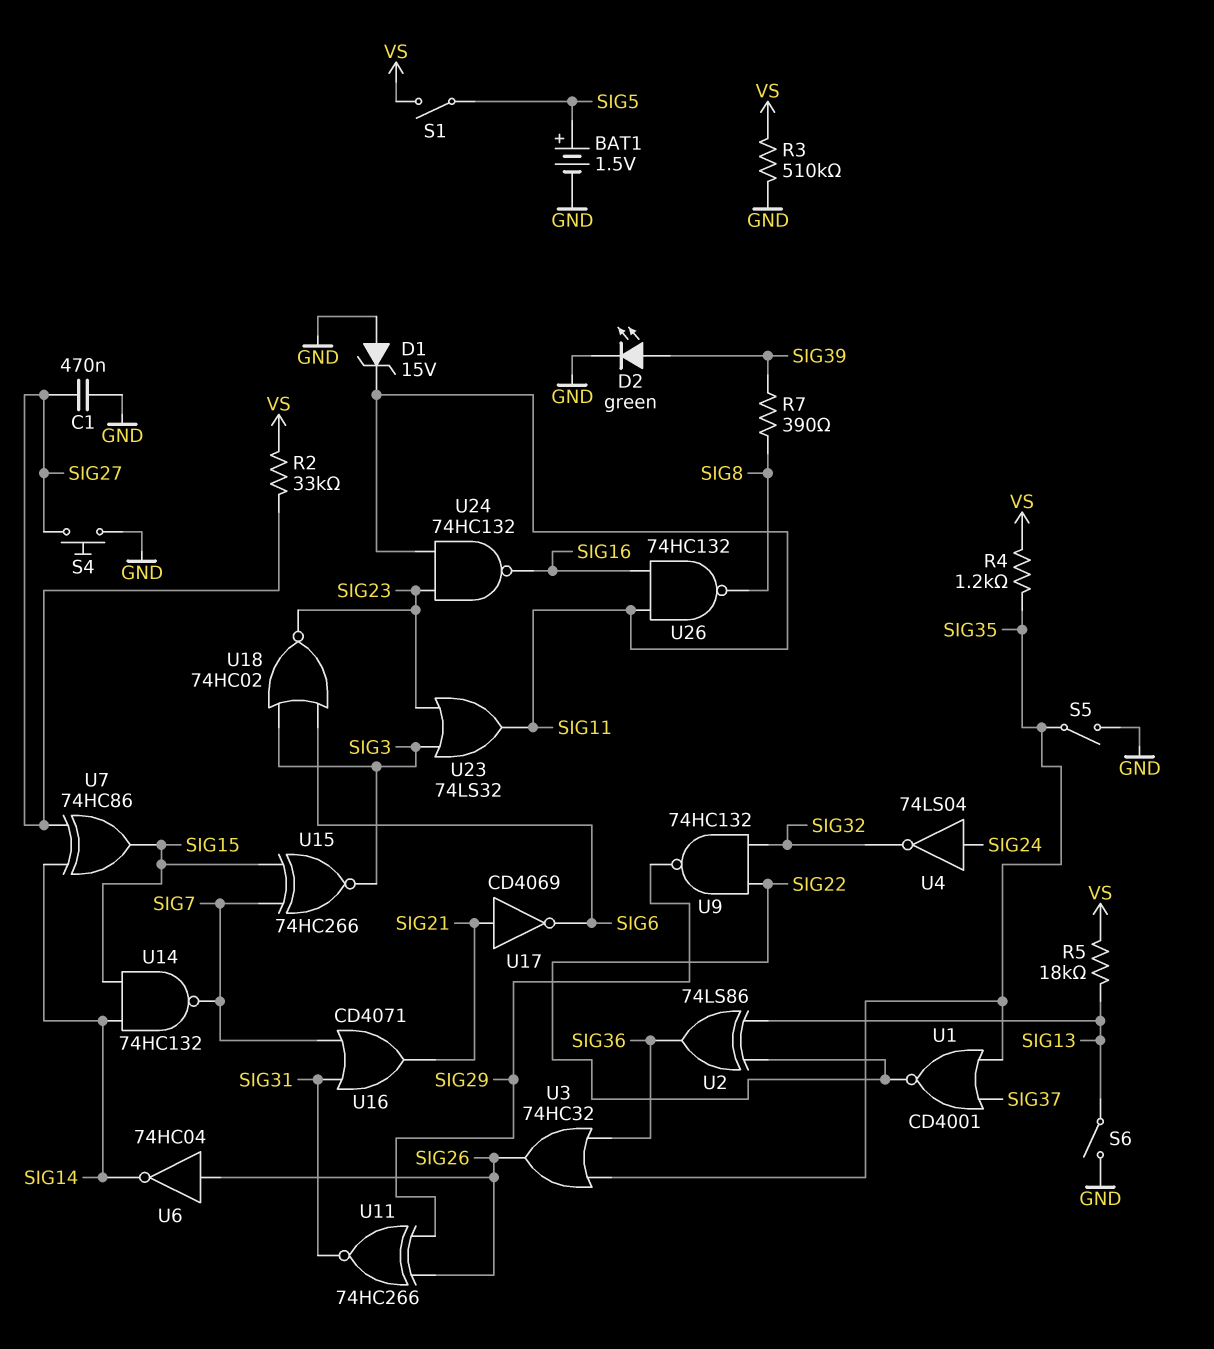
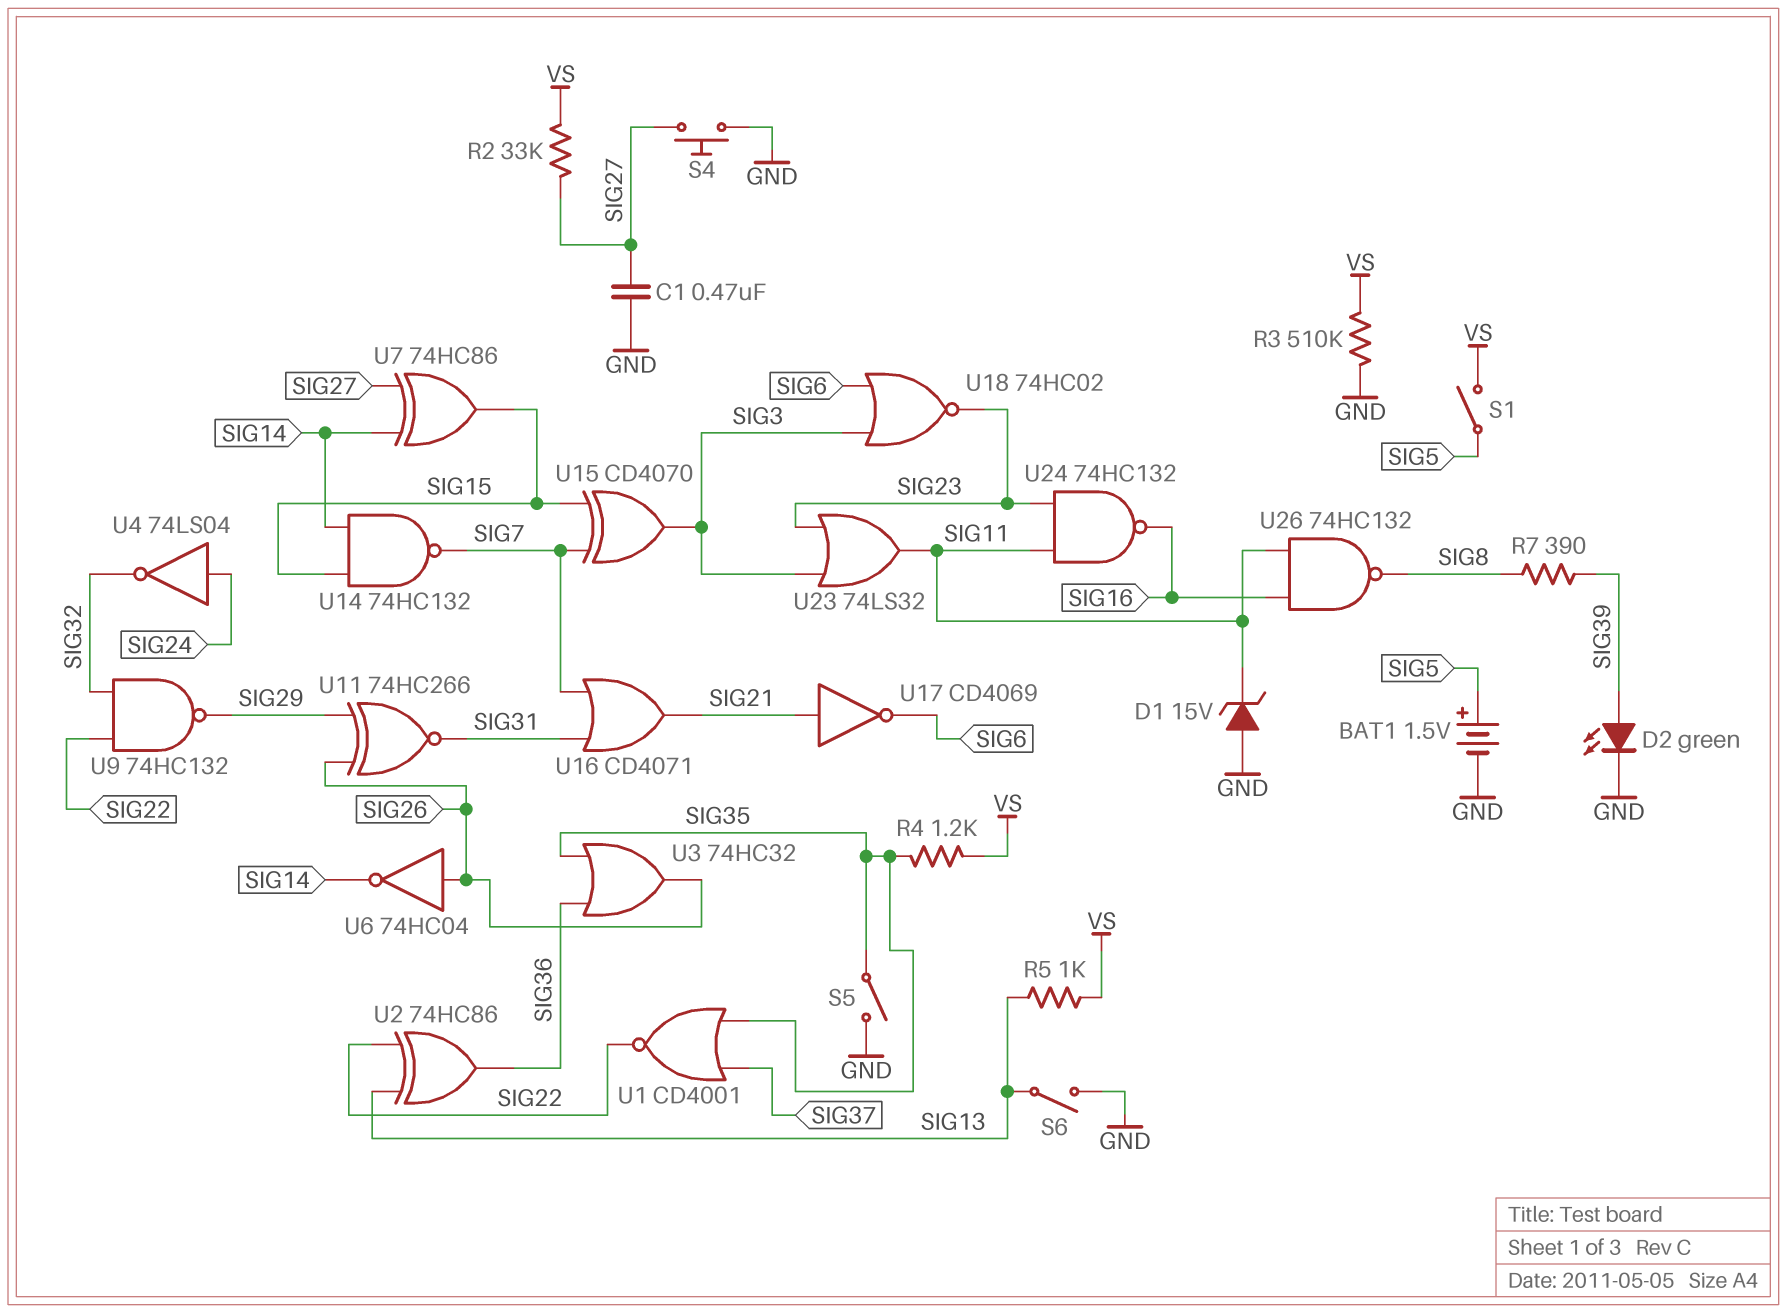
R5: 18k (SIG13, VS) -> 1k (SIG13, VS)
U2: XOR 74LS86 (in SIG13, in SIG22, out SIG36) -> XOR 74HC86 (in SIG13, in SIG22, out SIG36)
U15: XNOR 74HC266 (in SIG7, in SIG15, out SIG3) -> XOR CD4070 (in SIG7, in SIG15, out SIG3)

